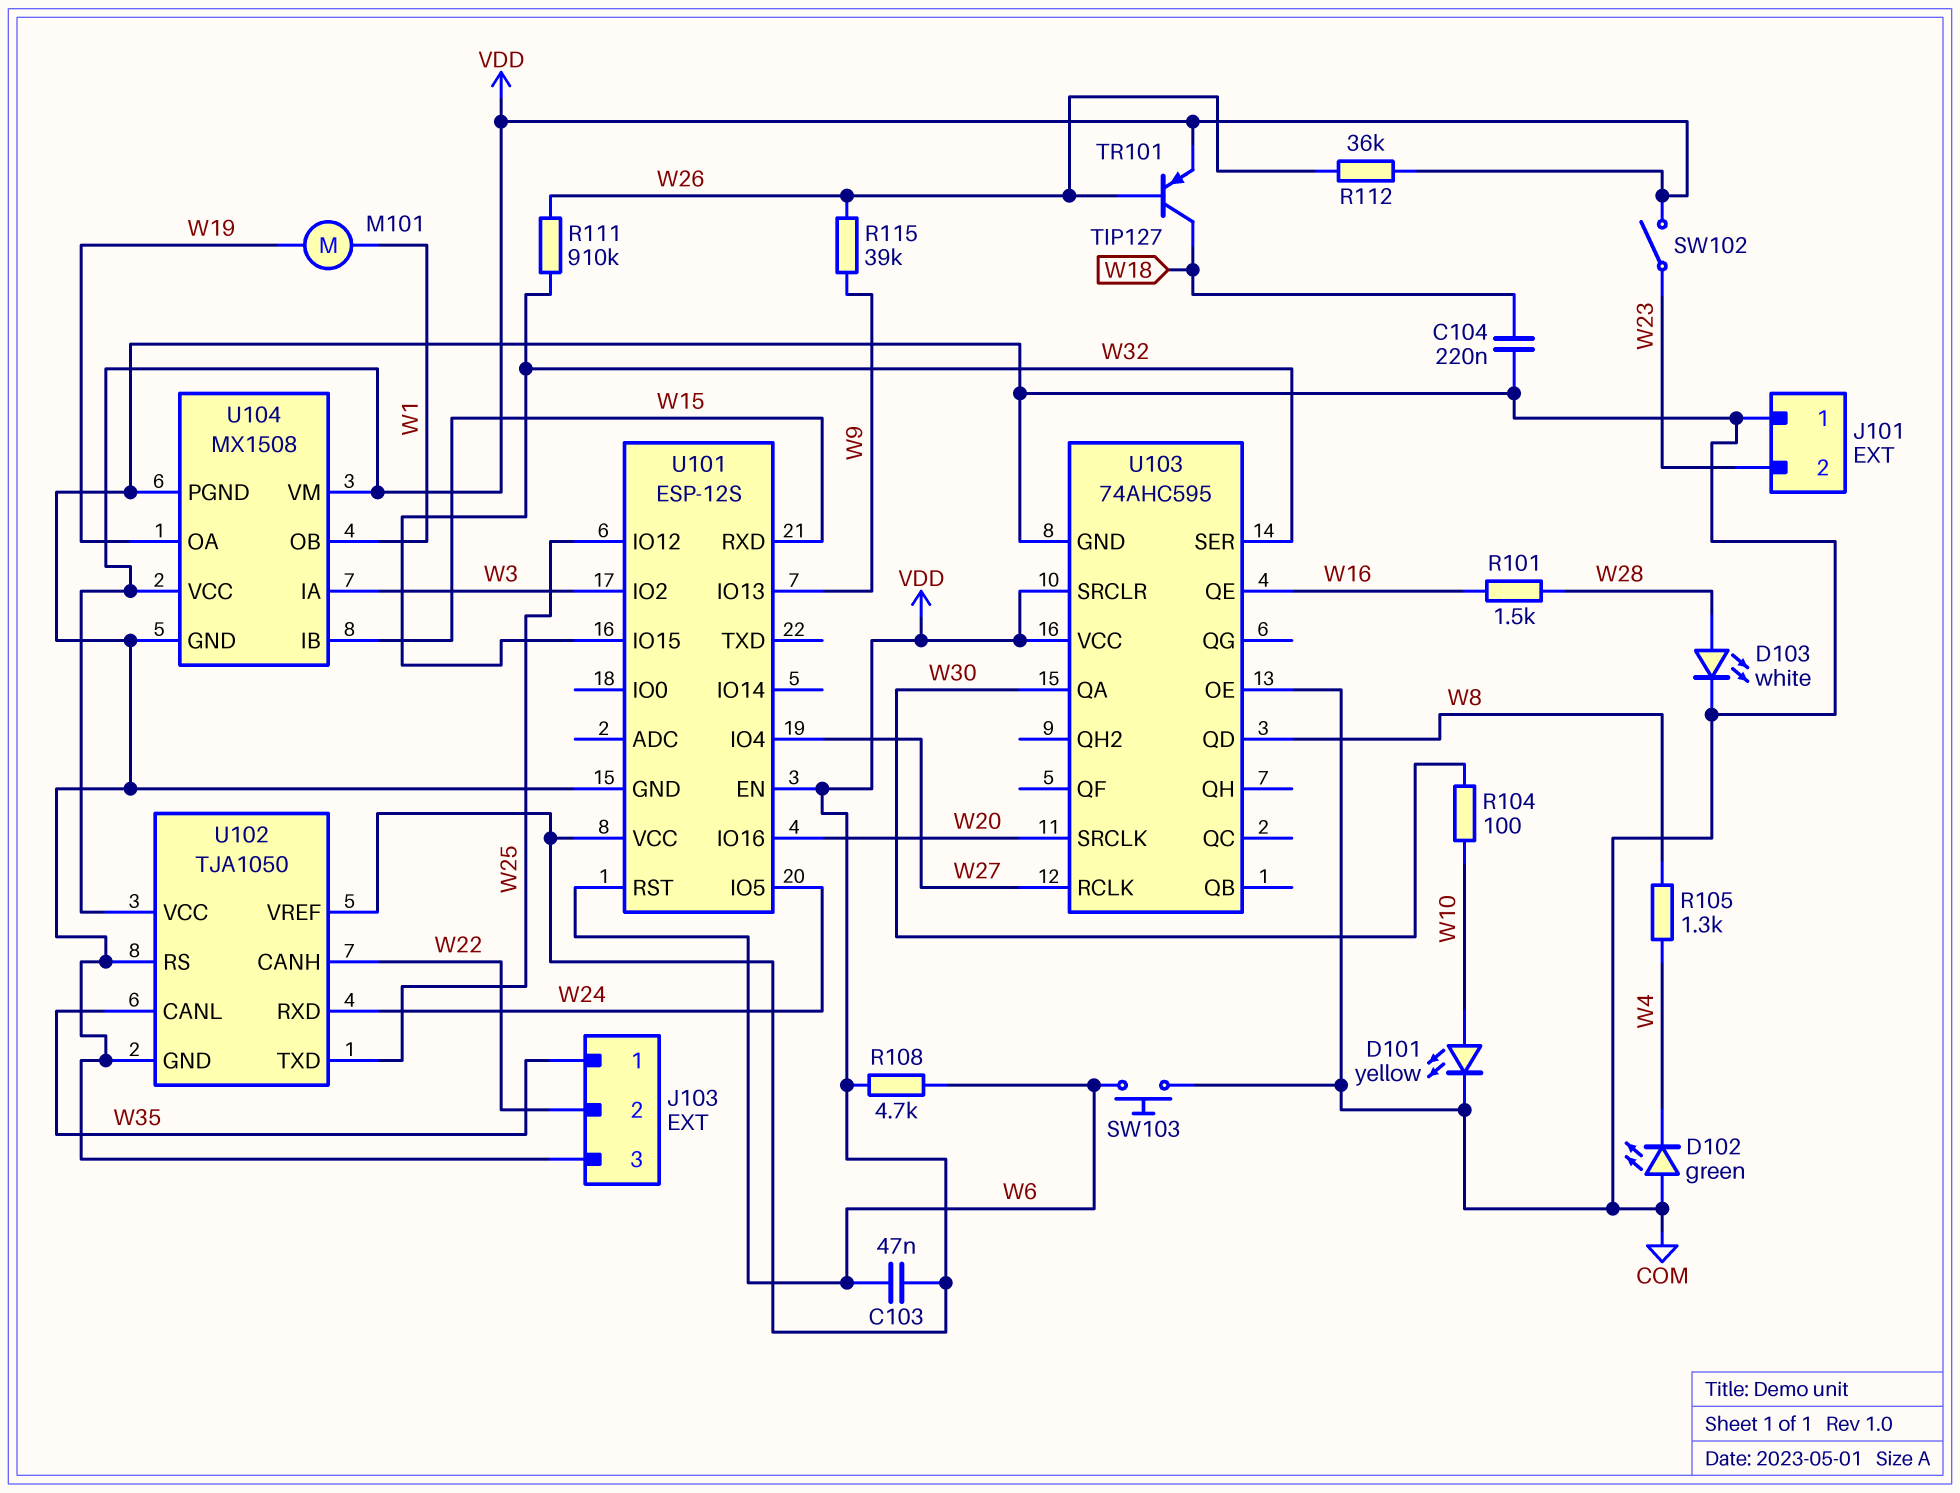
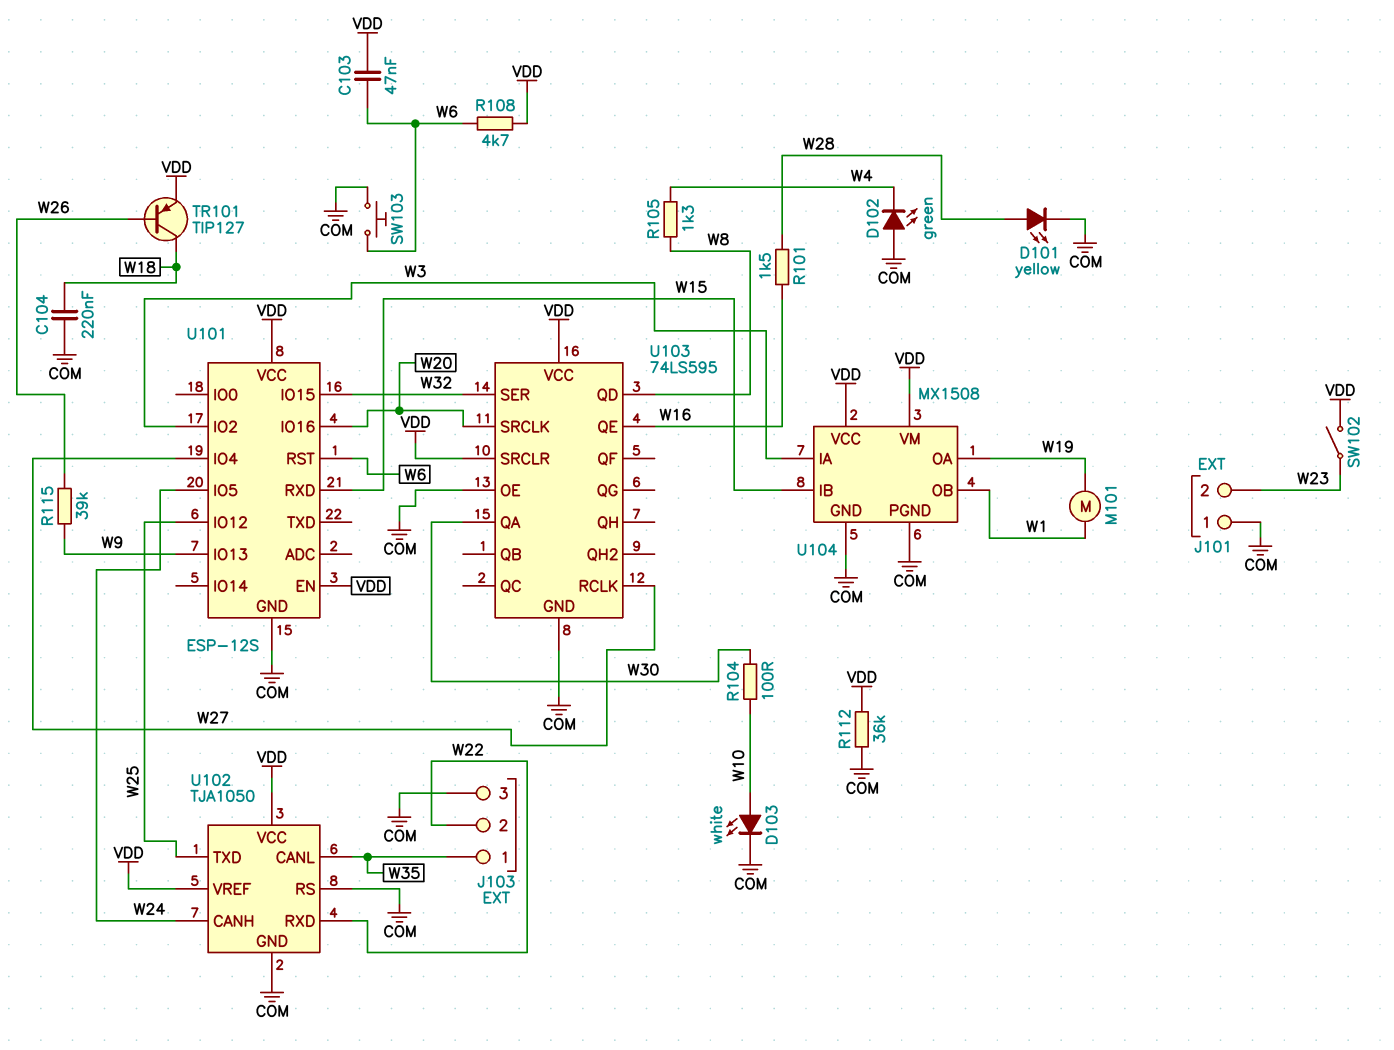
D101: LED yellow (A W10, K COM) -> LED yellow (A W28, K COM)
D103: LED white (A W28, K COM) -> LED white (A W10, K COM)
R111: 910k (W26, W32) -> none
R112: 36k (VDD, W26) -> 36k (COM, VDD)
U102 pin CANH: W22 -> W24
U102 pin RXD: W24 -> W22
U103: 74AHC595 -> 74LS595

